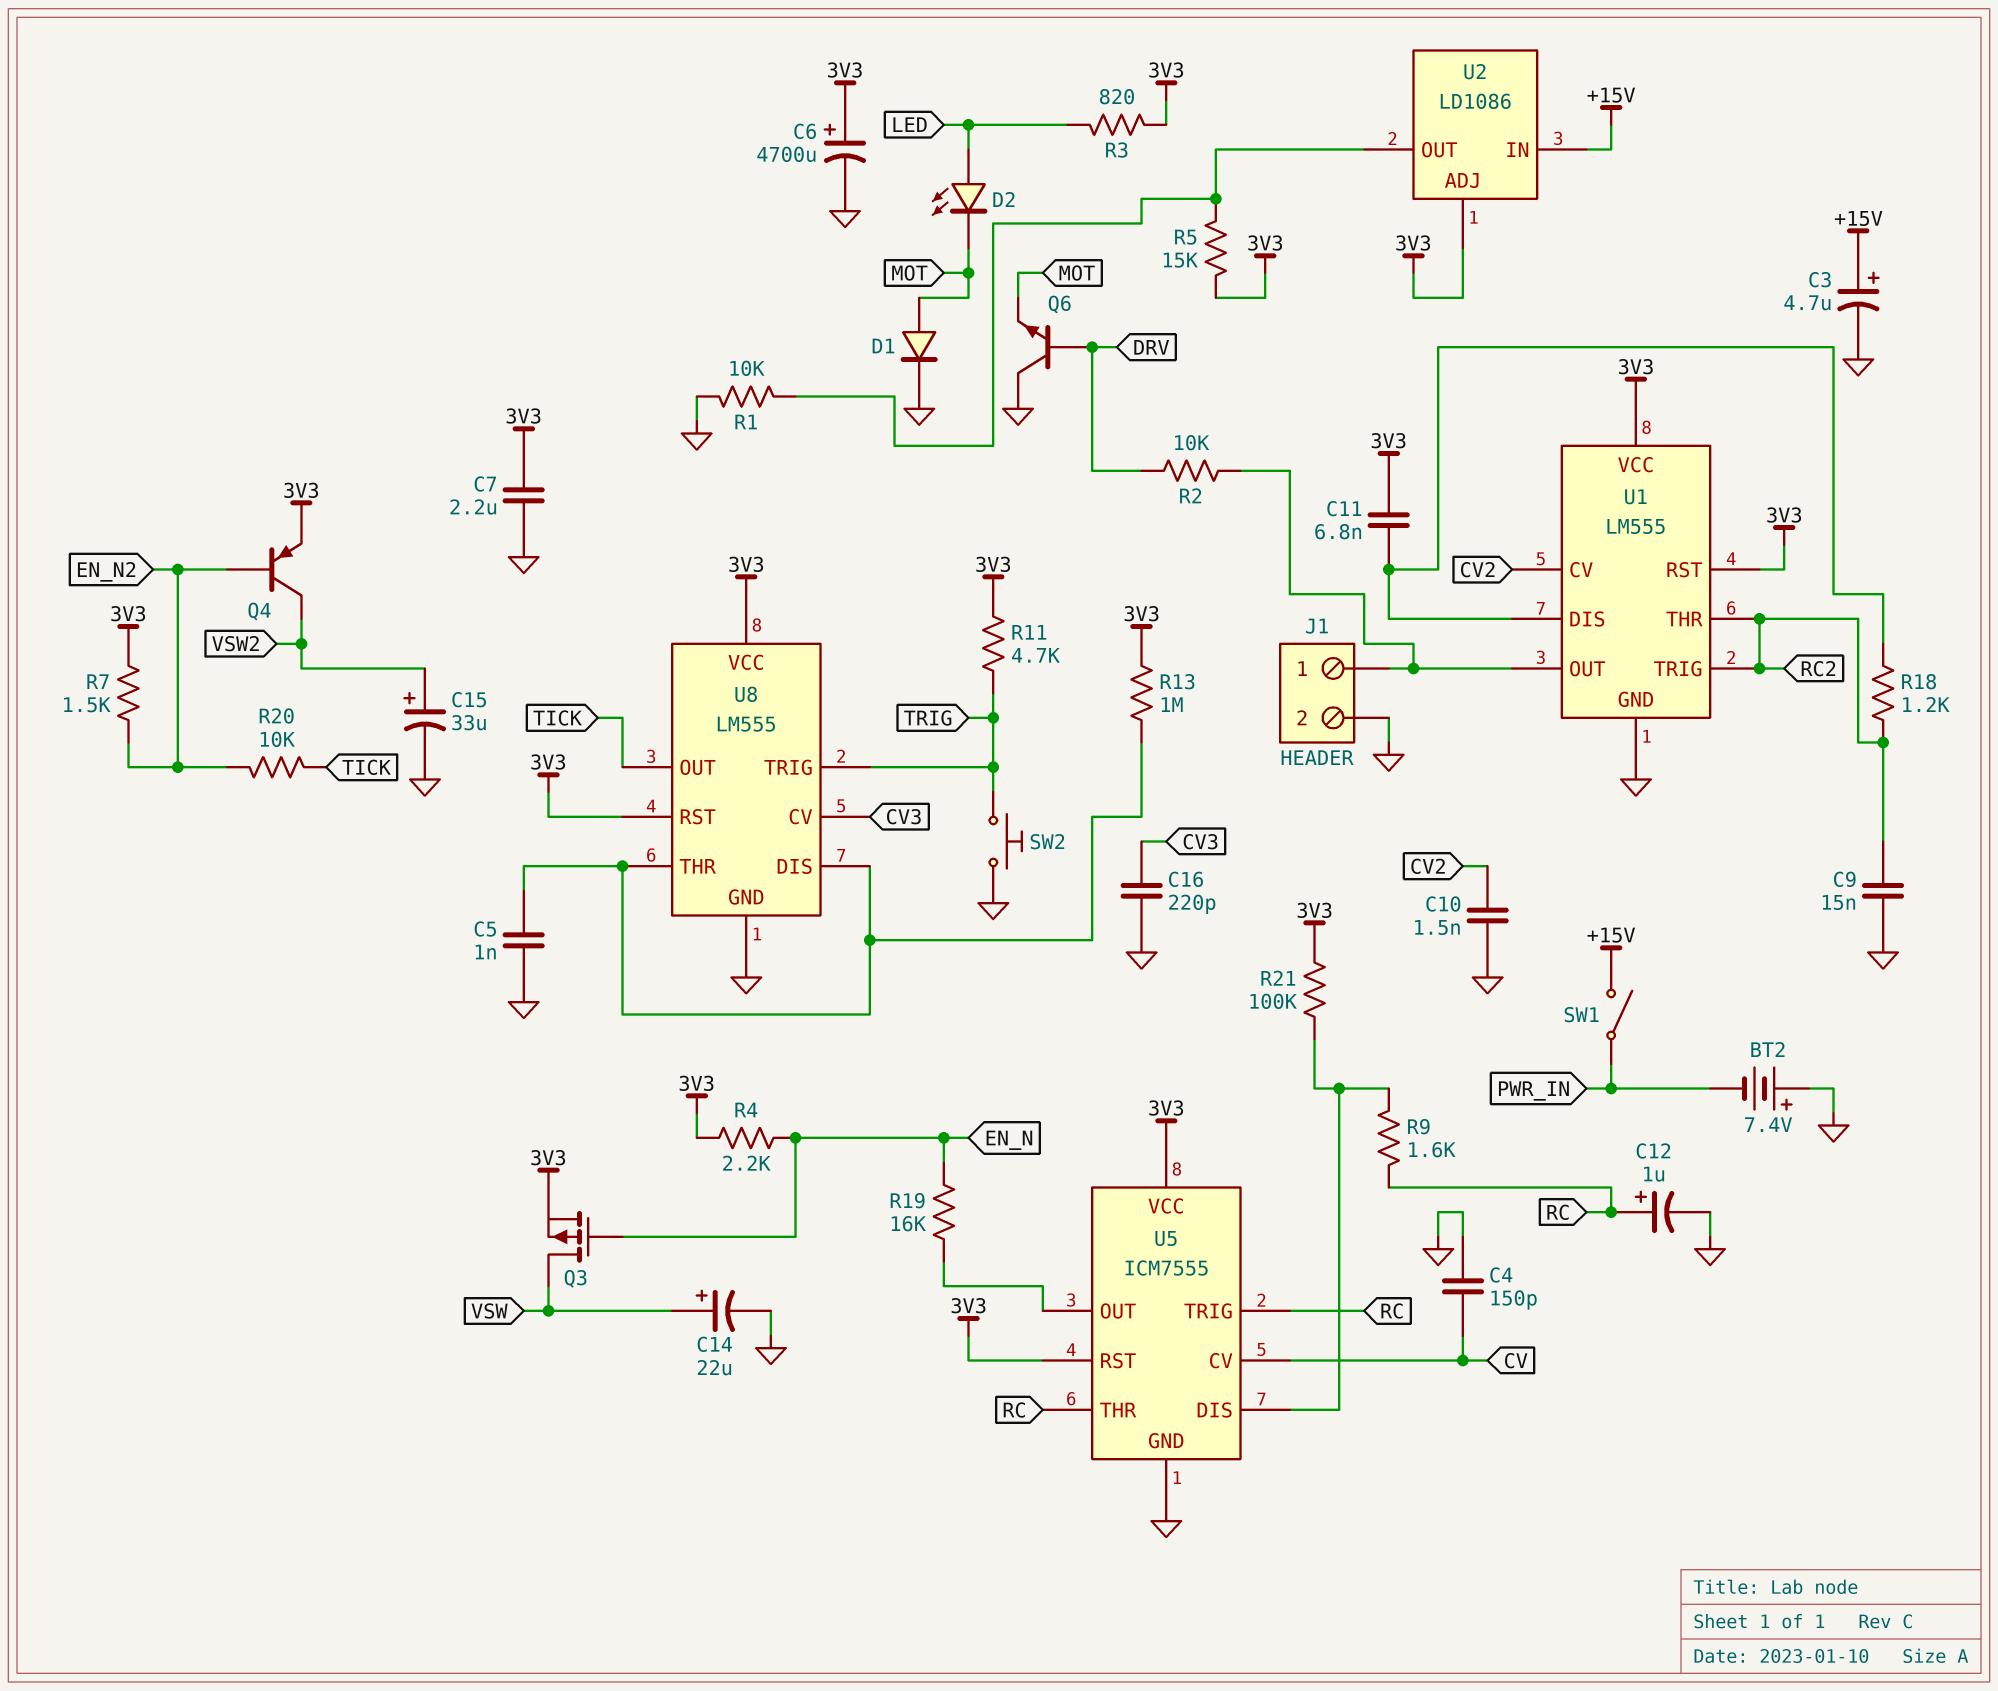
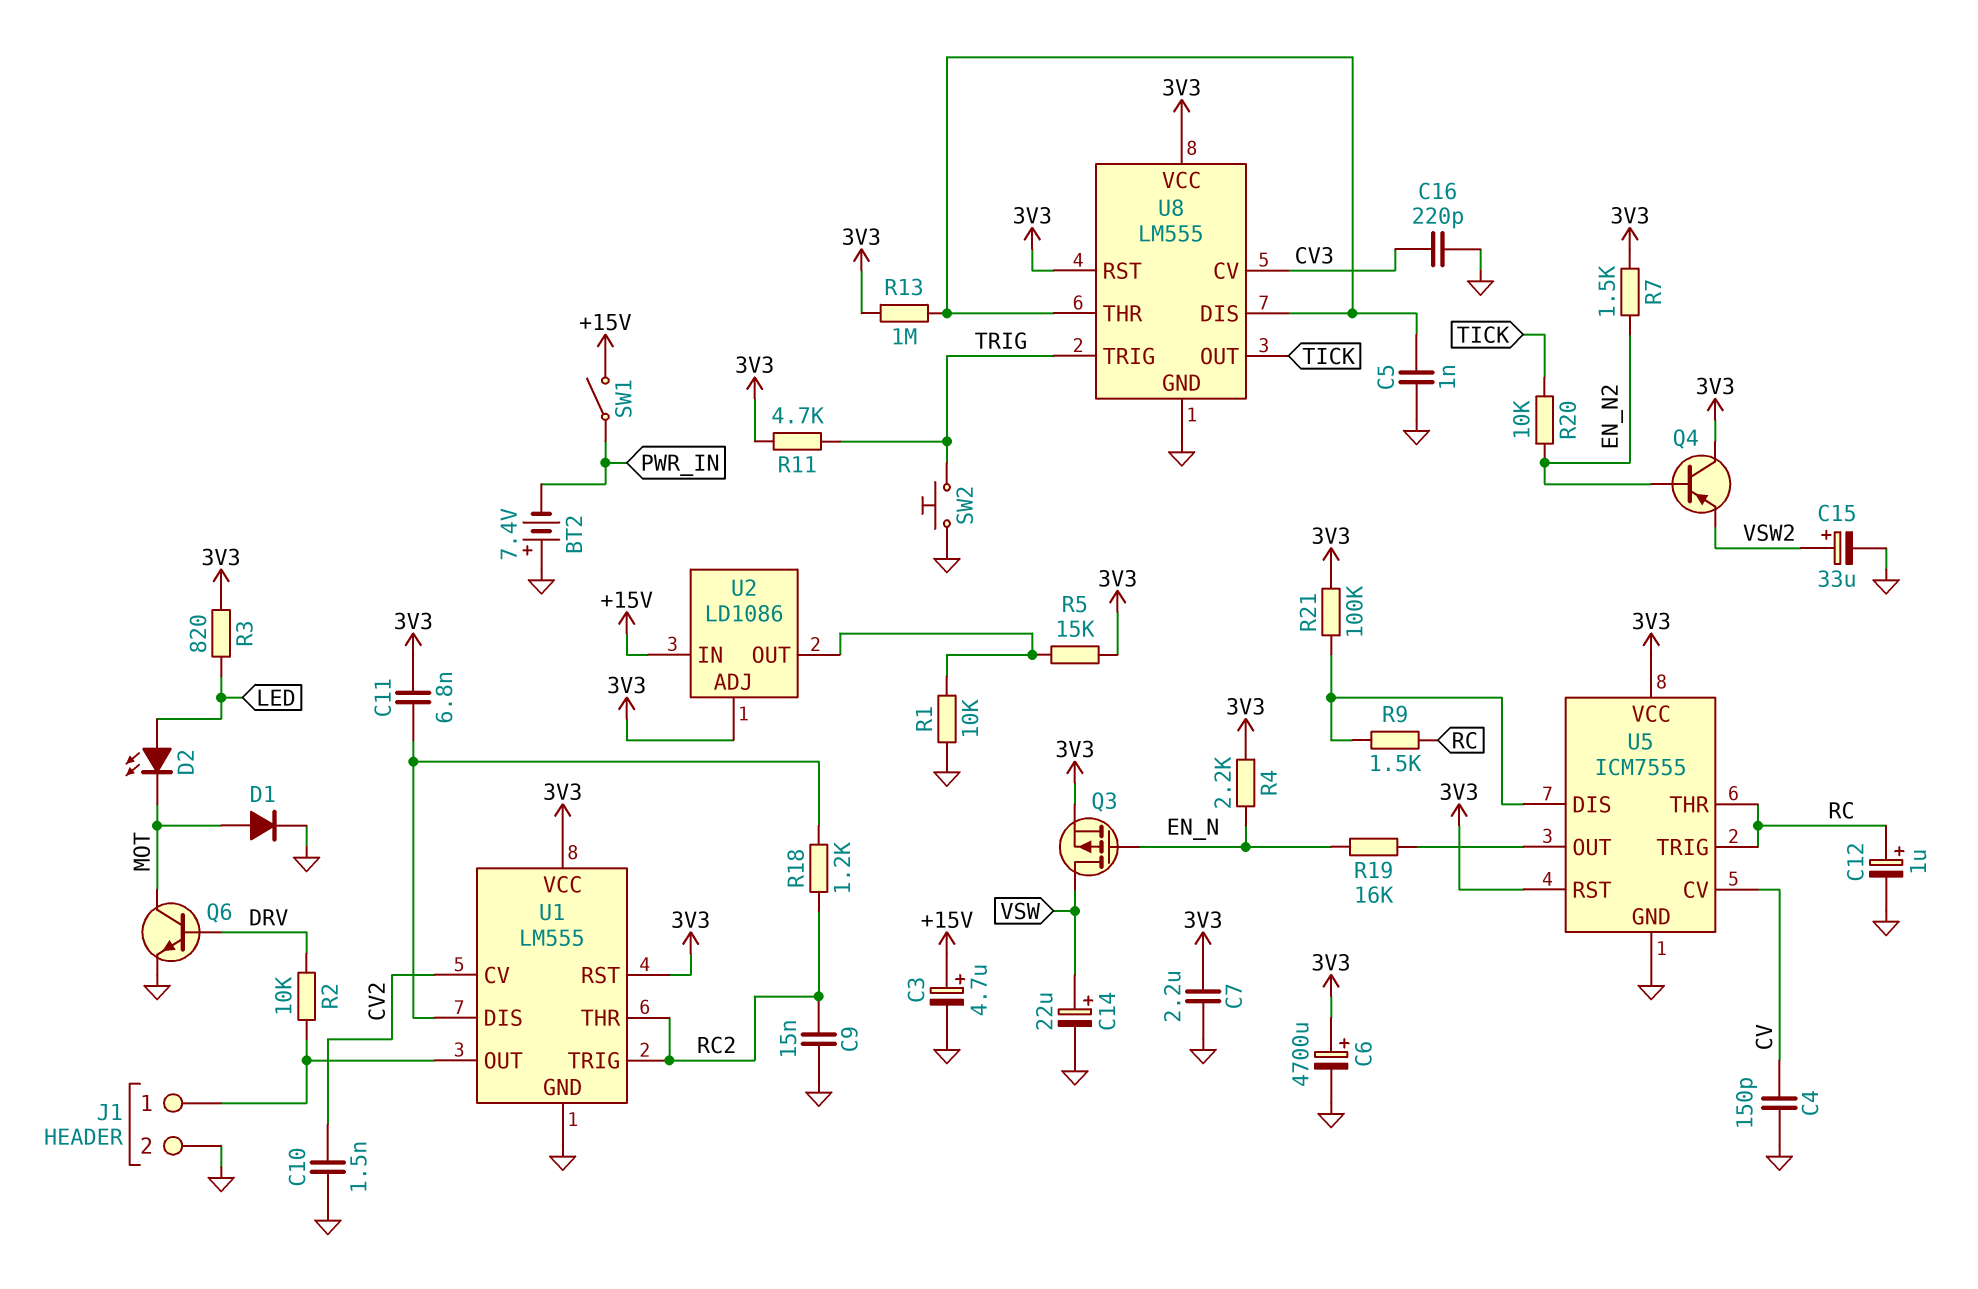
Q4: PNP (B EN_N2, C VSW2, E 3V3) -> PNP (B EN_N2, C 3V3, E VSW2)
Q6: NPN (B DRV, C GND, E MOT) -> NPN (B DRV, C MOT, E GND)
R9: 1.6k (RC, U5/DIS) -> 1.5k (RC, U5/DIS)

